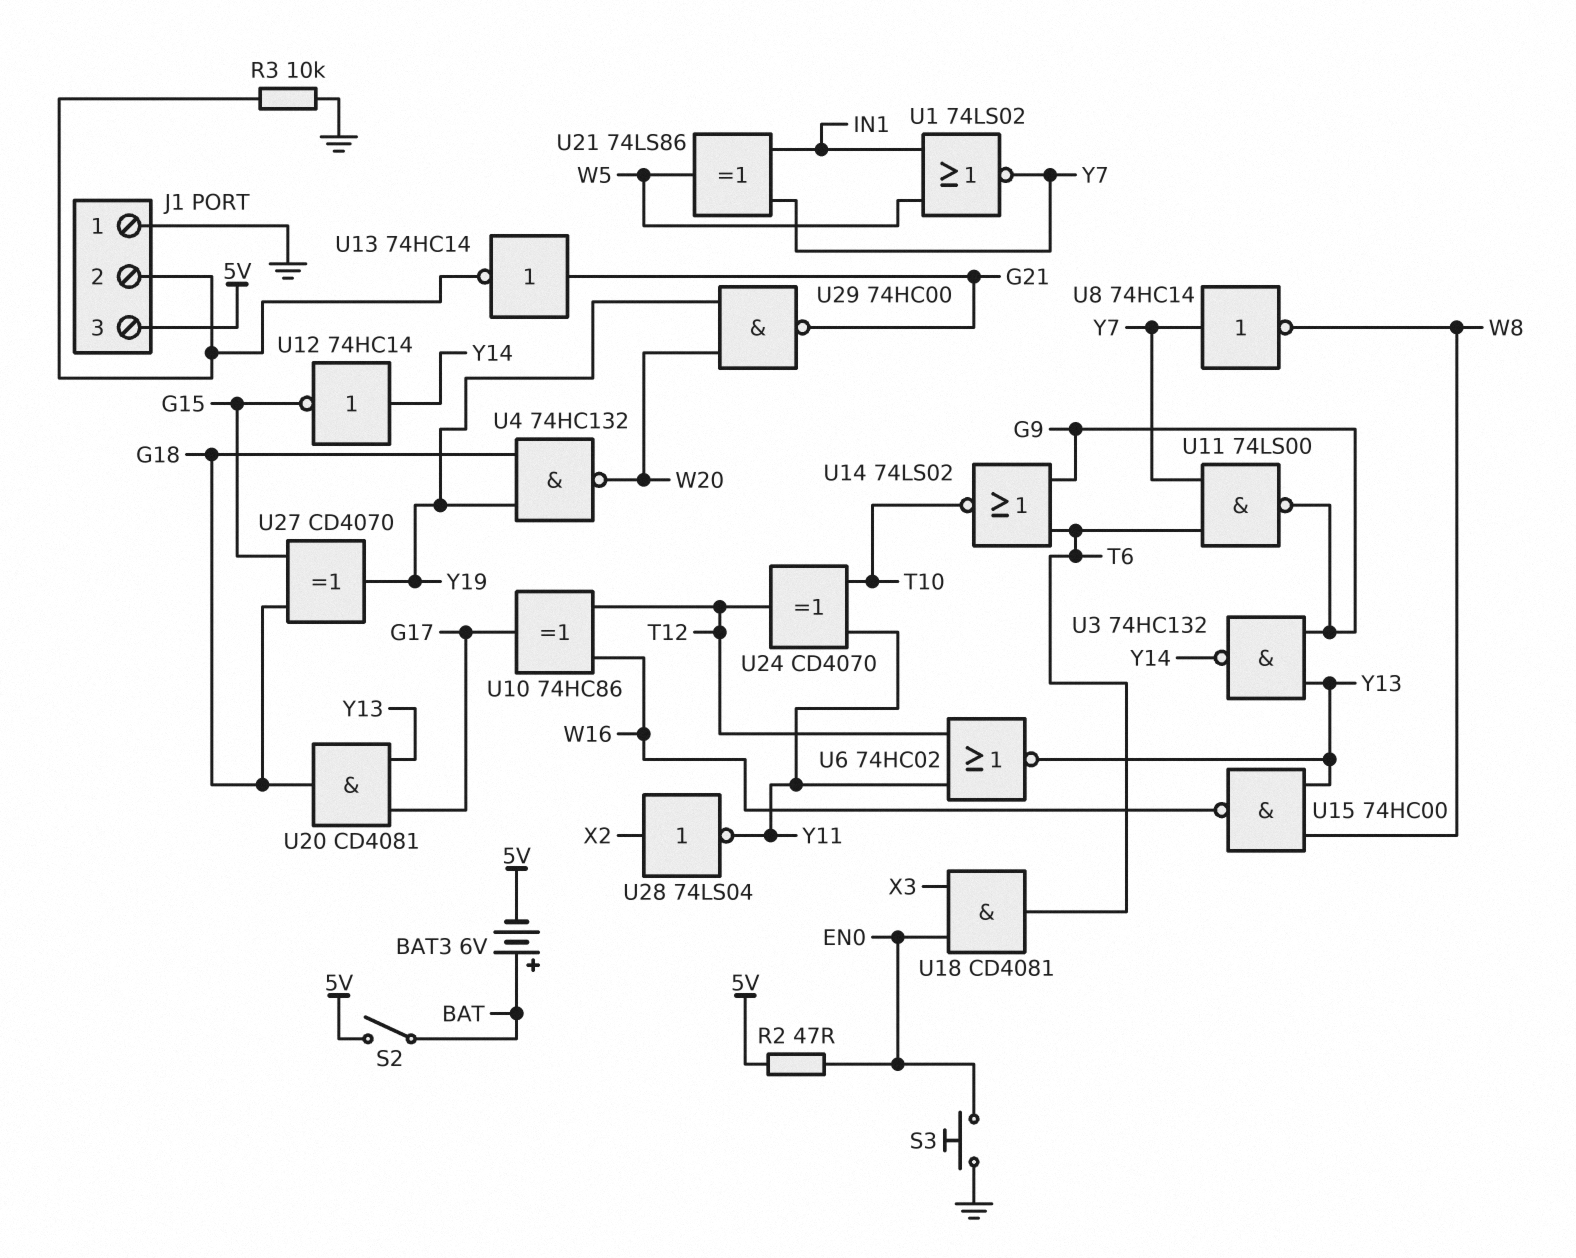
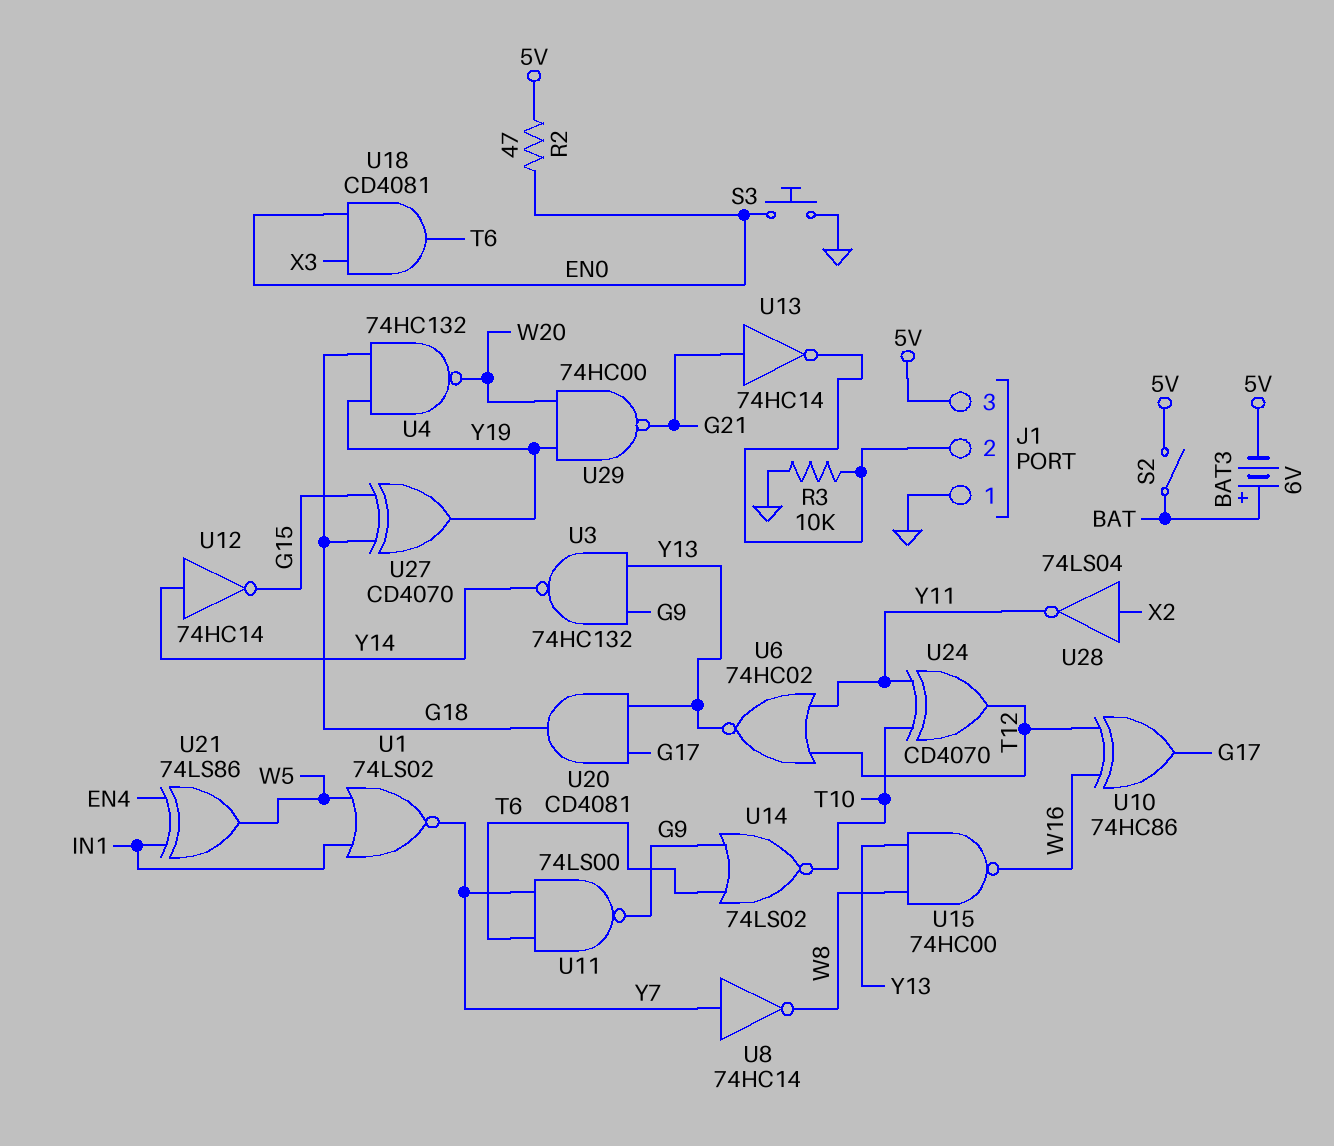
U21: XOR 74LS86 (in IN1, in Y7, out W5) -> XOR 74LS86 (in EN4, in IN1, out W5)

